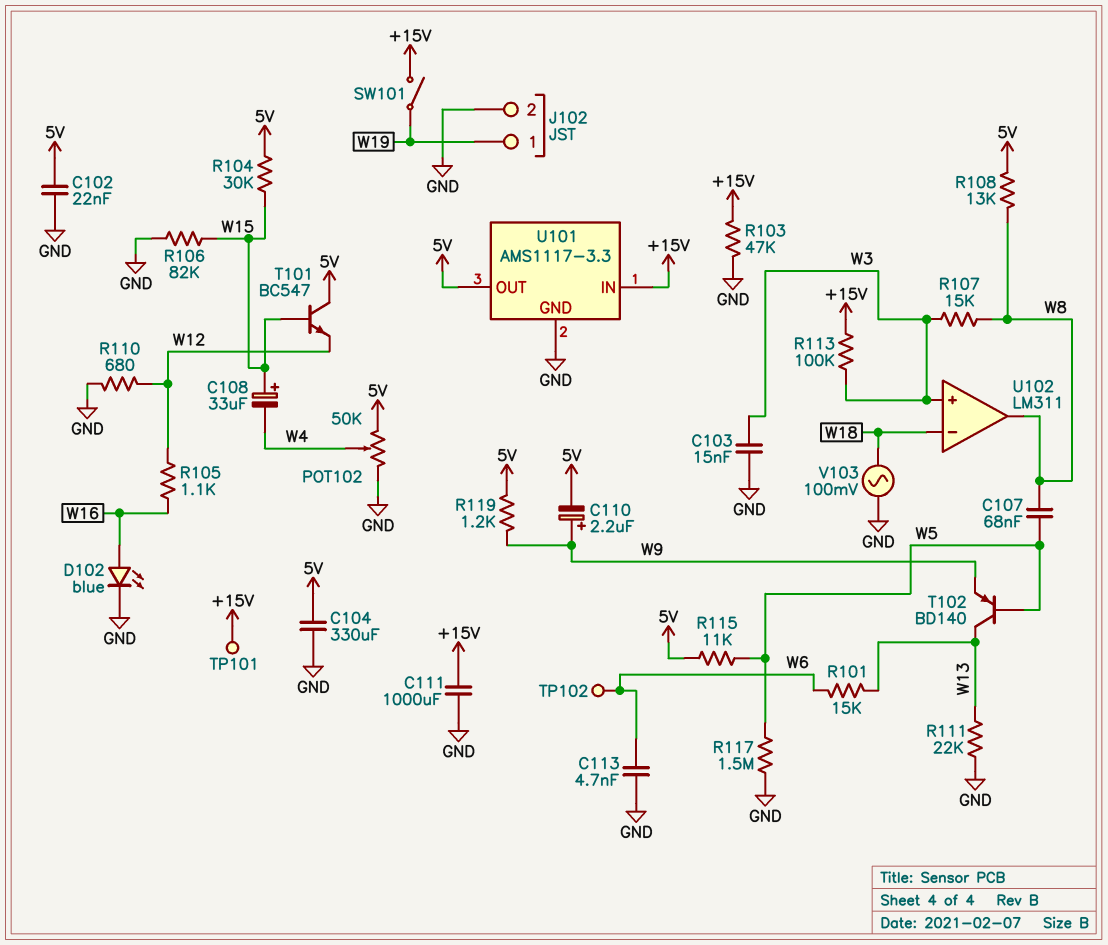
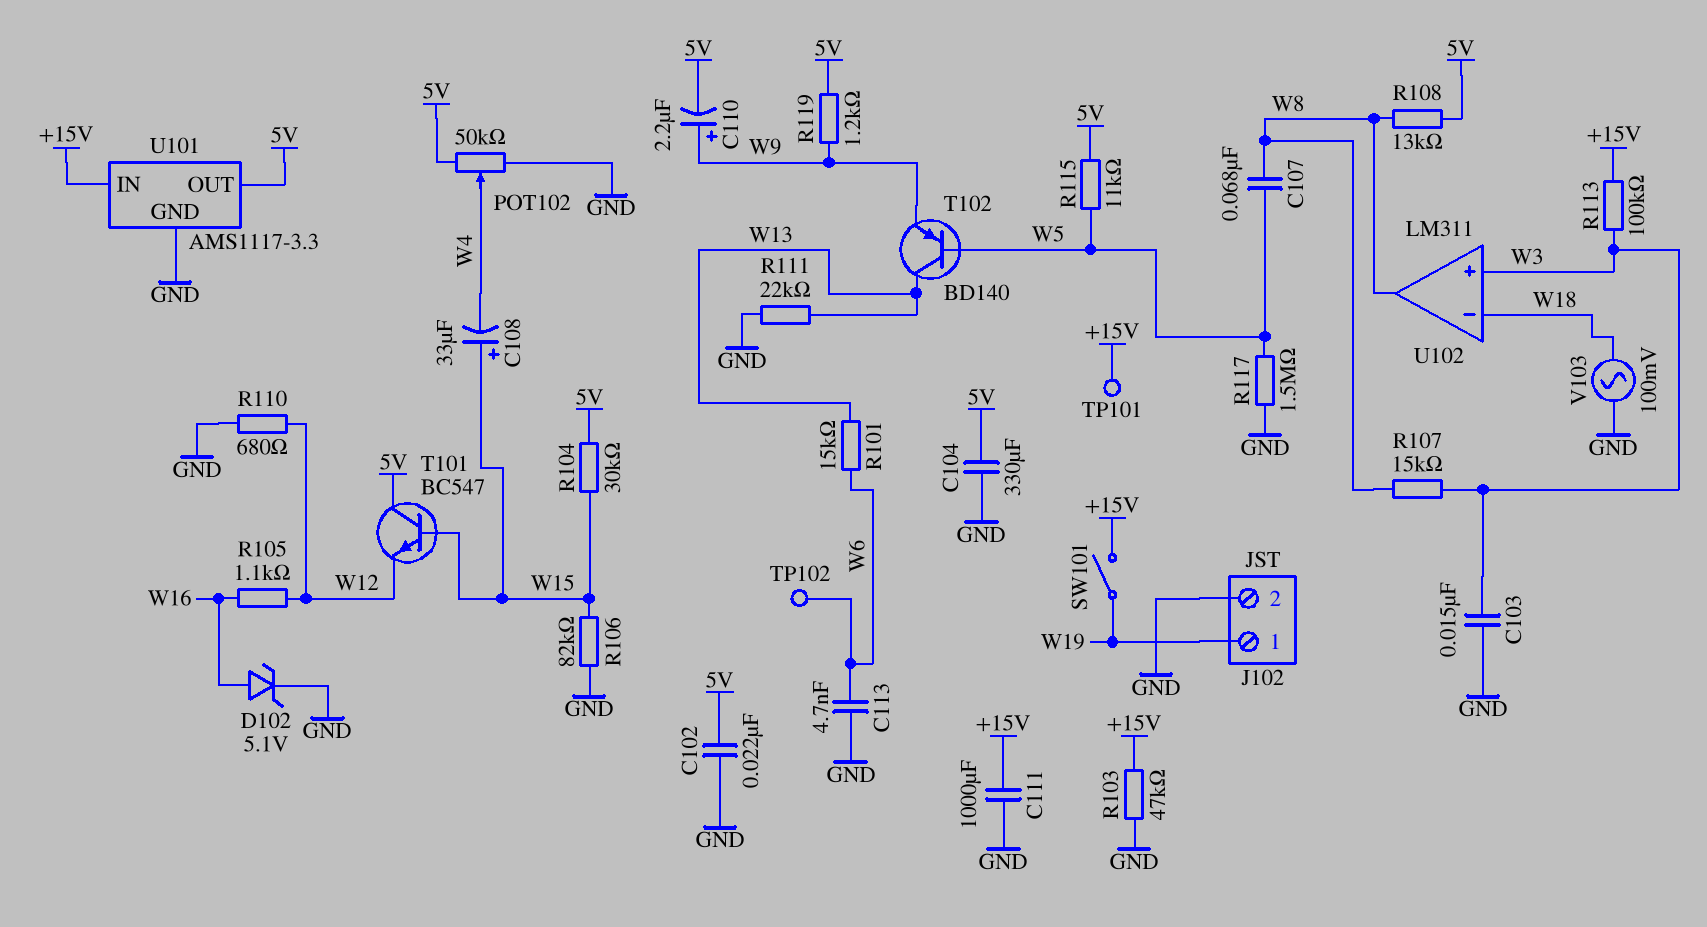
D102: LED blue (A W16, K GND) -> zener 5.1V (A W16, K GND)

